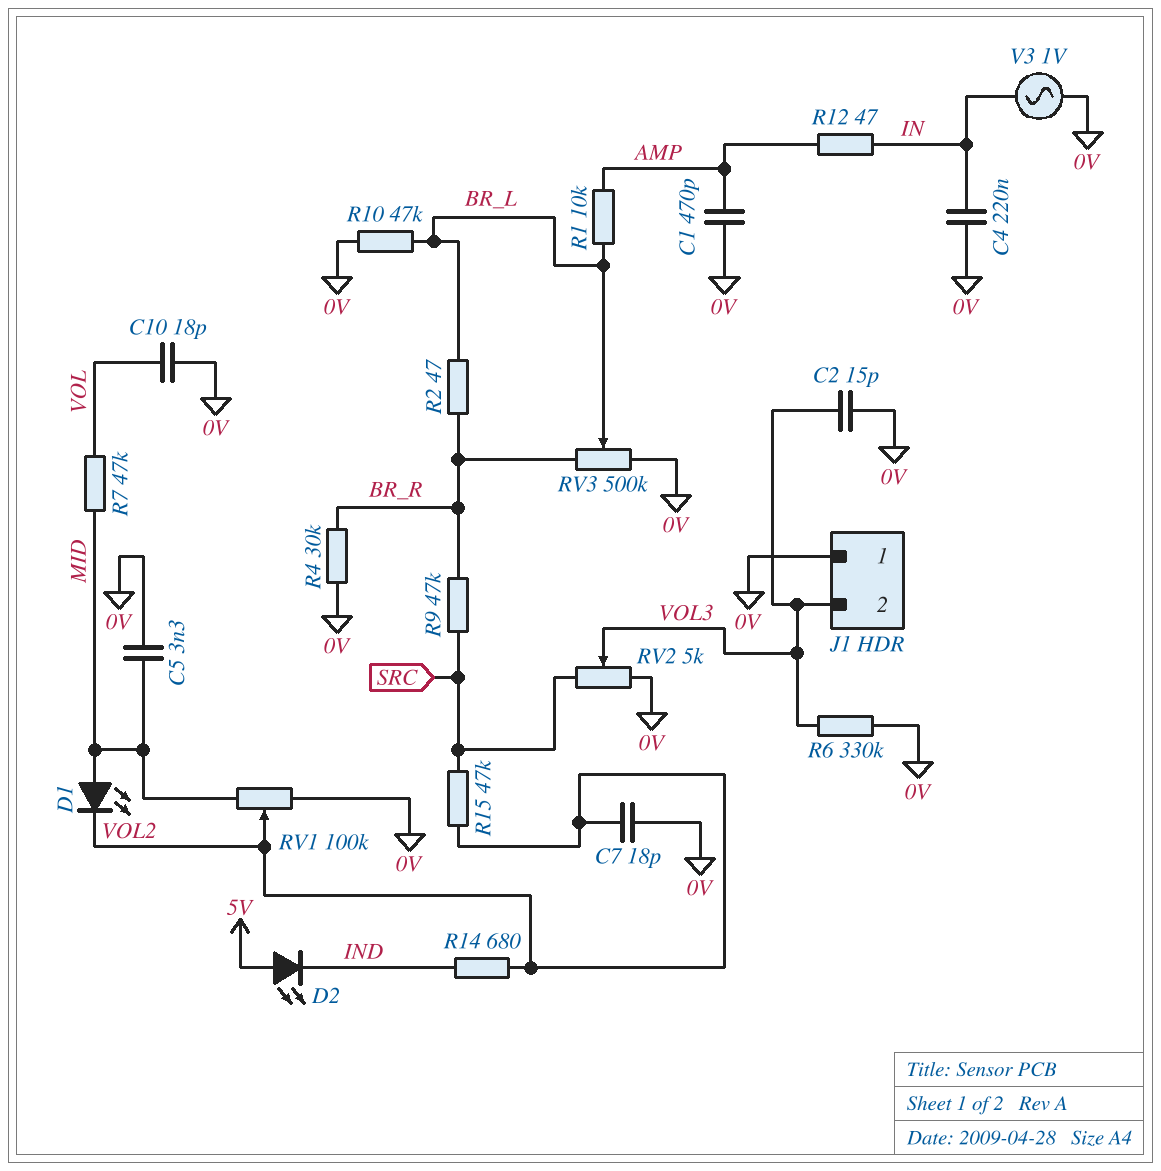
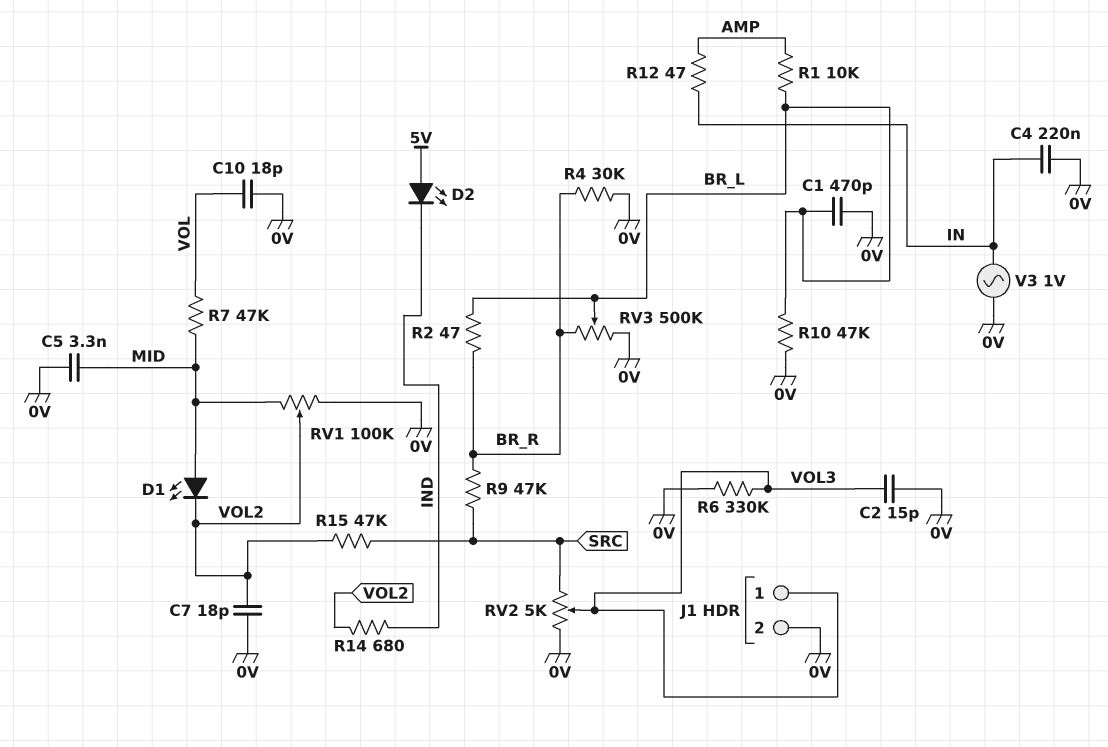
C1: 470pF (0V, AMP) -> 470pF (0V, BR_L)
J1 pin 1: 0V -> VOL3
J1 pin 2: VOL3 -> 0V

